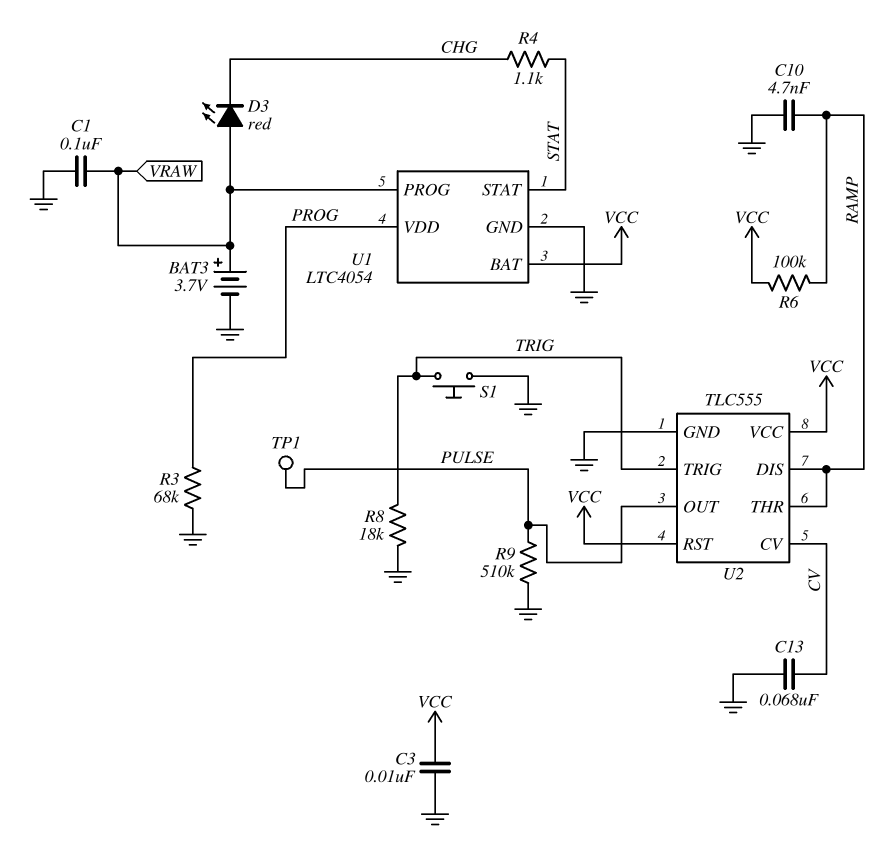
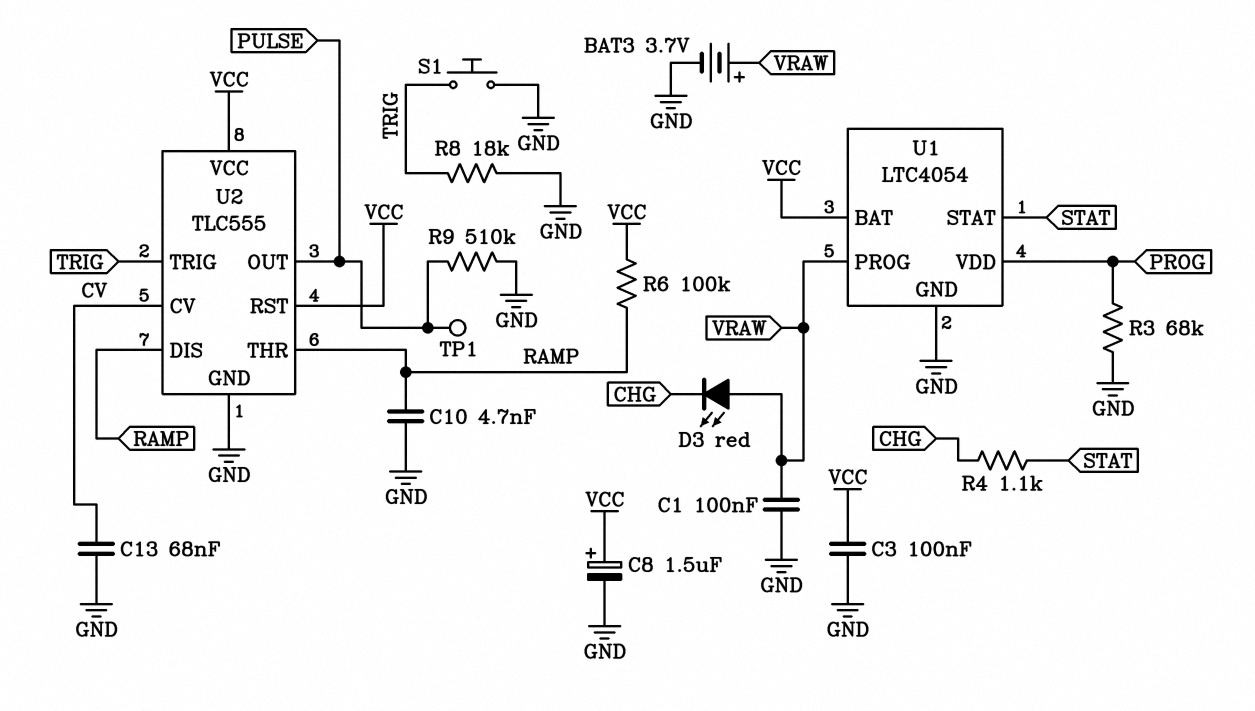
C3: 10nF (GND, VCC) -> 100nF (GND, VCC)
C8: none -> 1.5uF (plus VCC, minus GND)

